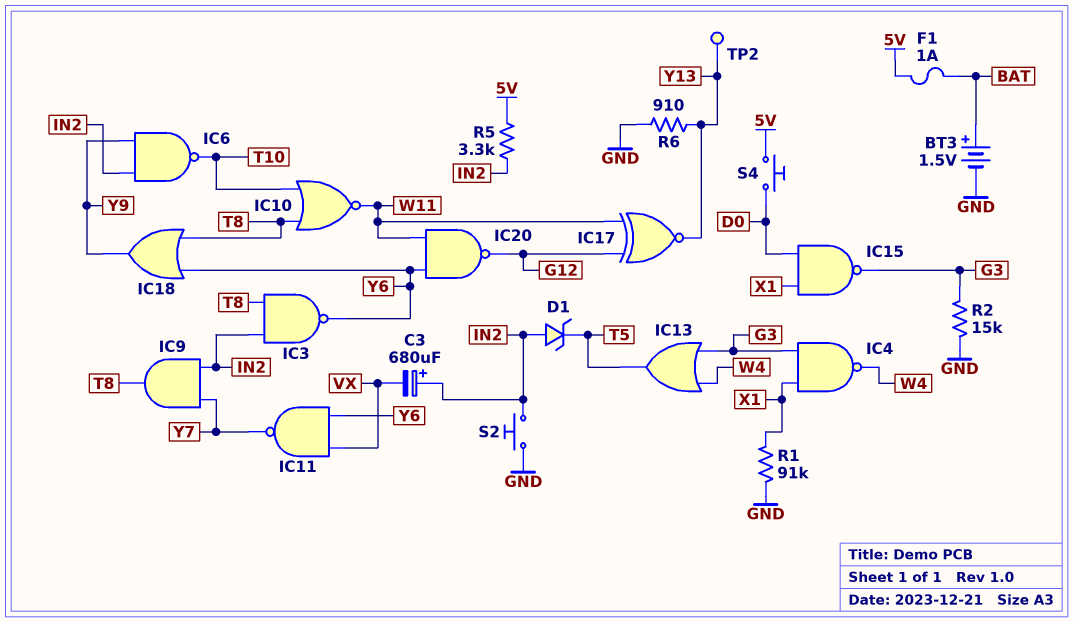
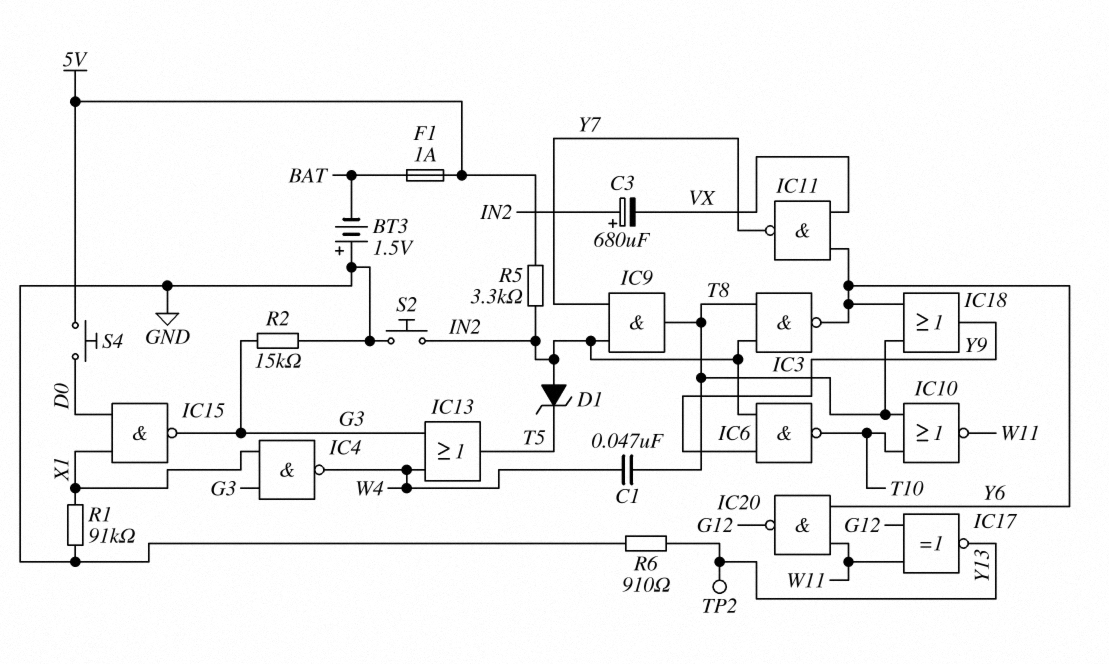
BT3: 1.5V (plus BAT, minus GND) -> 1.5V (plus GND, minus BAT)
C1: none -> 47nF (T8, W4)

